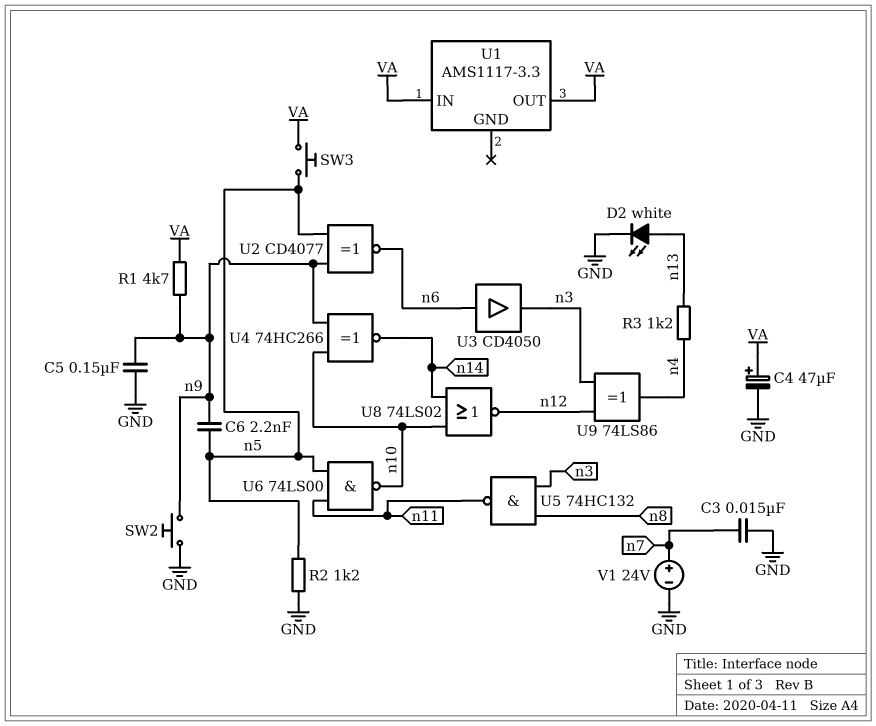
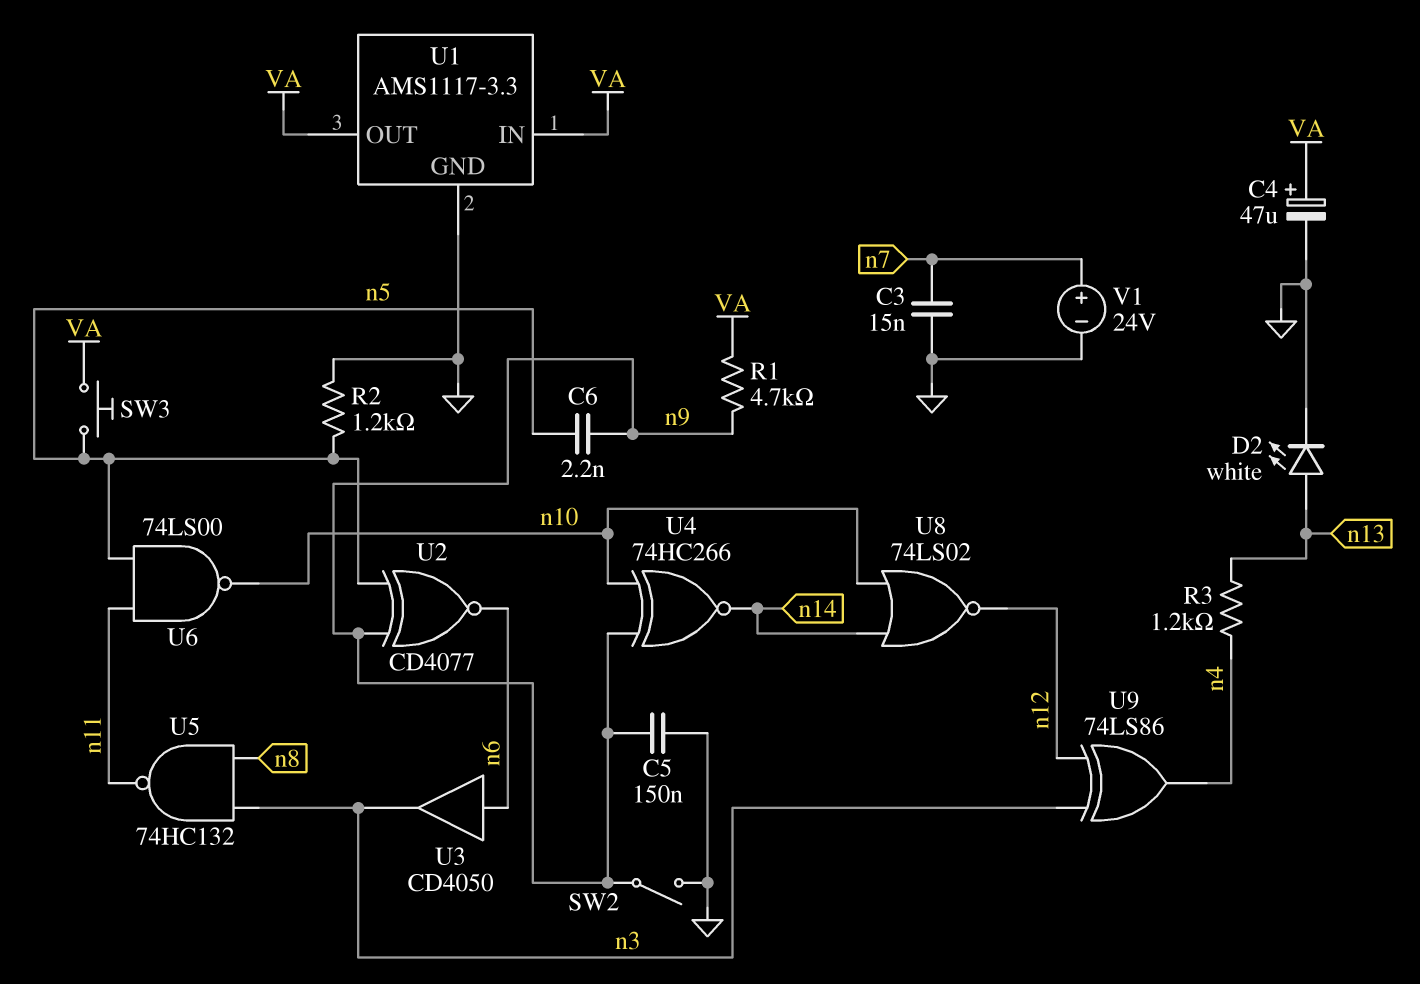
SW2: button (GND, n9) -> switch (GND, n9)
U1 pin GND: none -> GND

